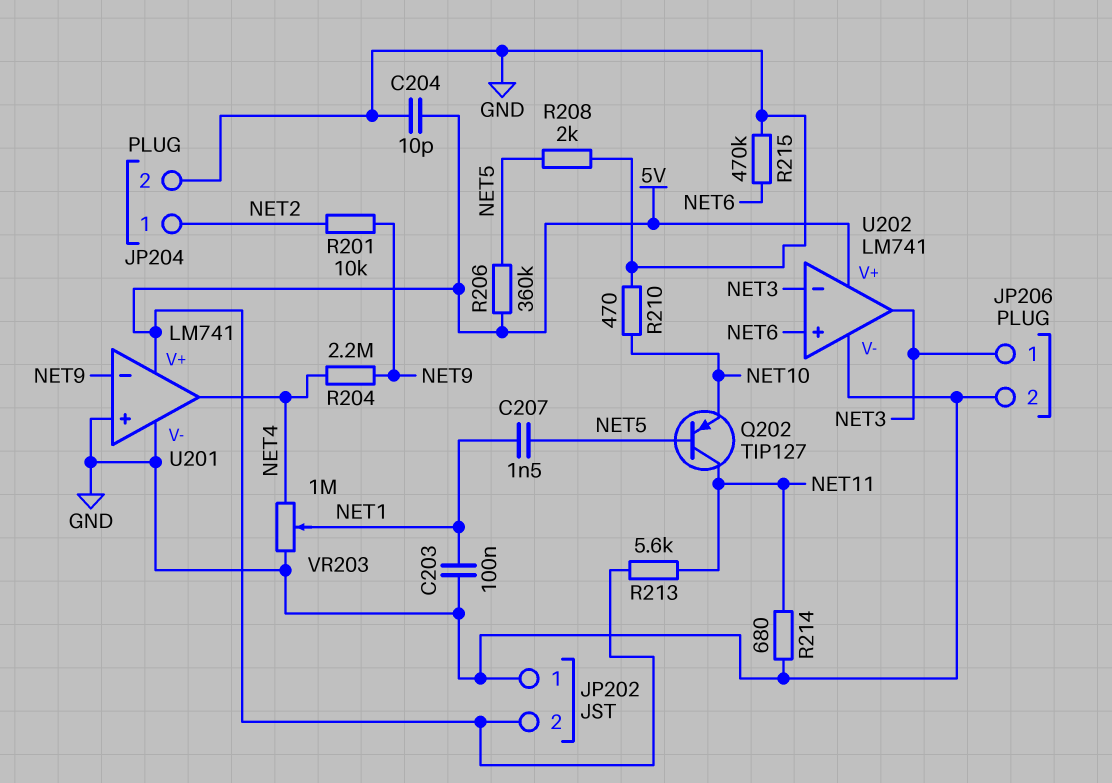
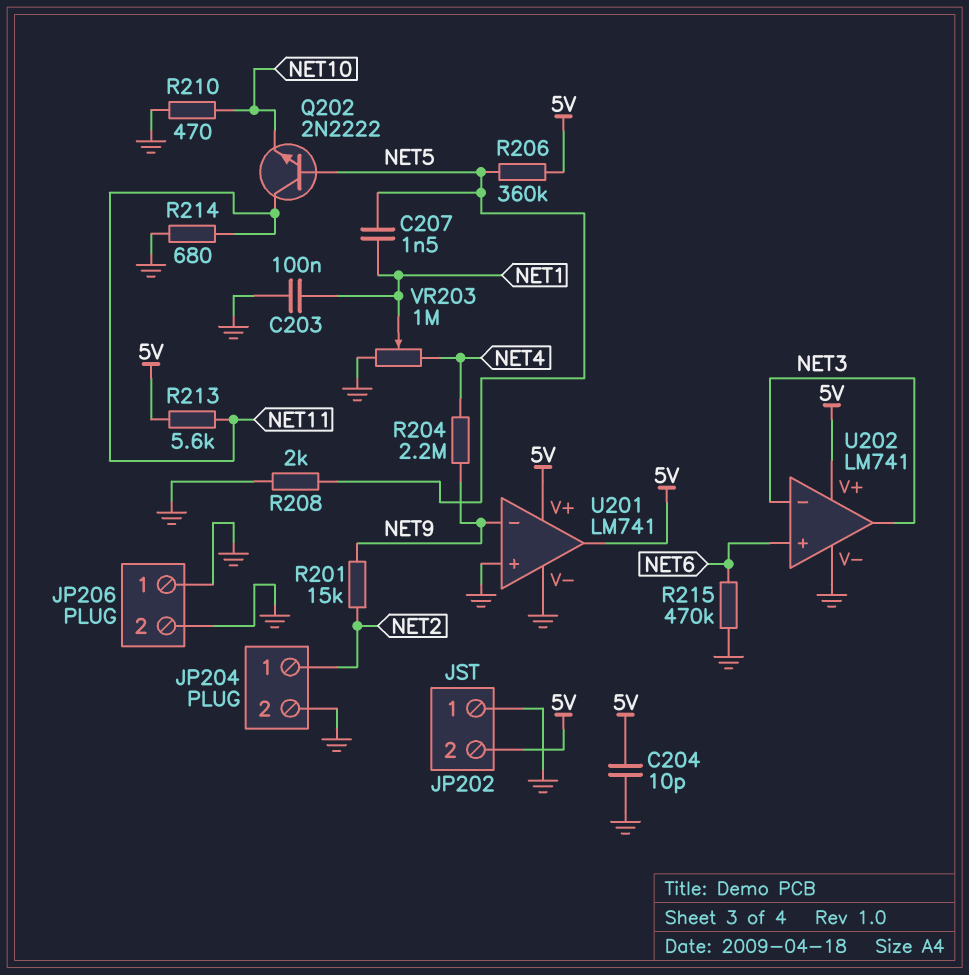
JP206 pin 1: NET3 -> GND
Q202: PNP TIP127 (B NET5, C NET11, E NET10) -> NPN 2N2222 (B NET5, C NET11, E NET10)
R201: 10k (NET2, NET9) -> 15k (NET2, NET9)
U201 pin out: NET4 -> 5V

